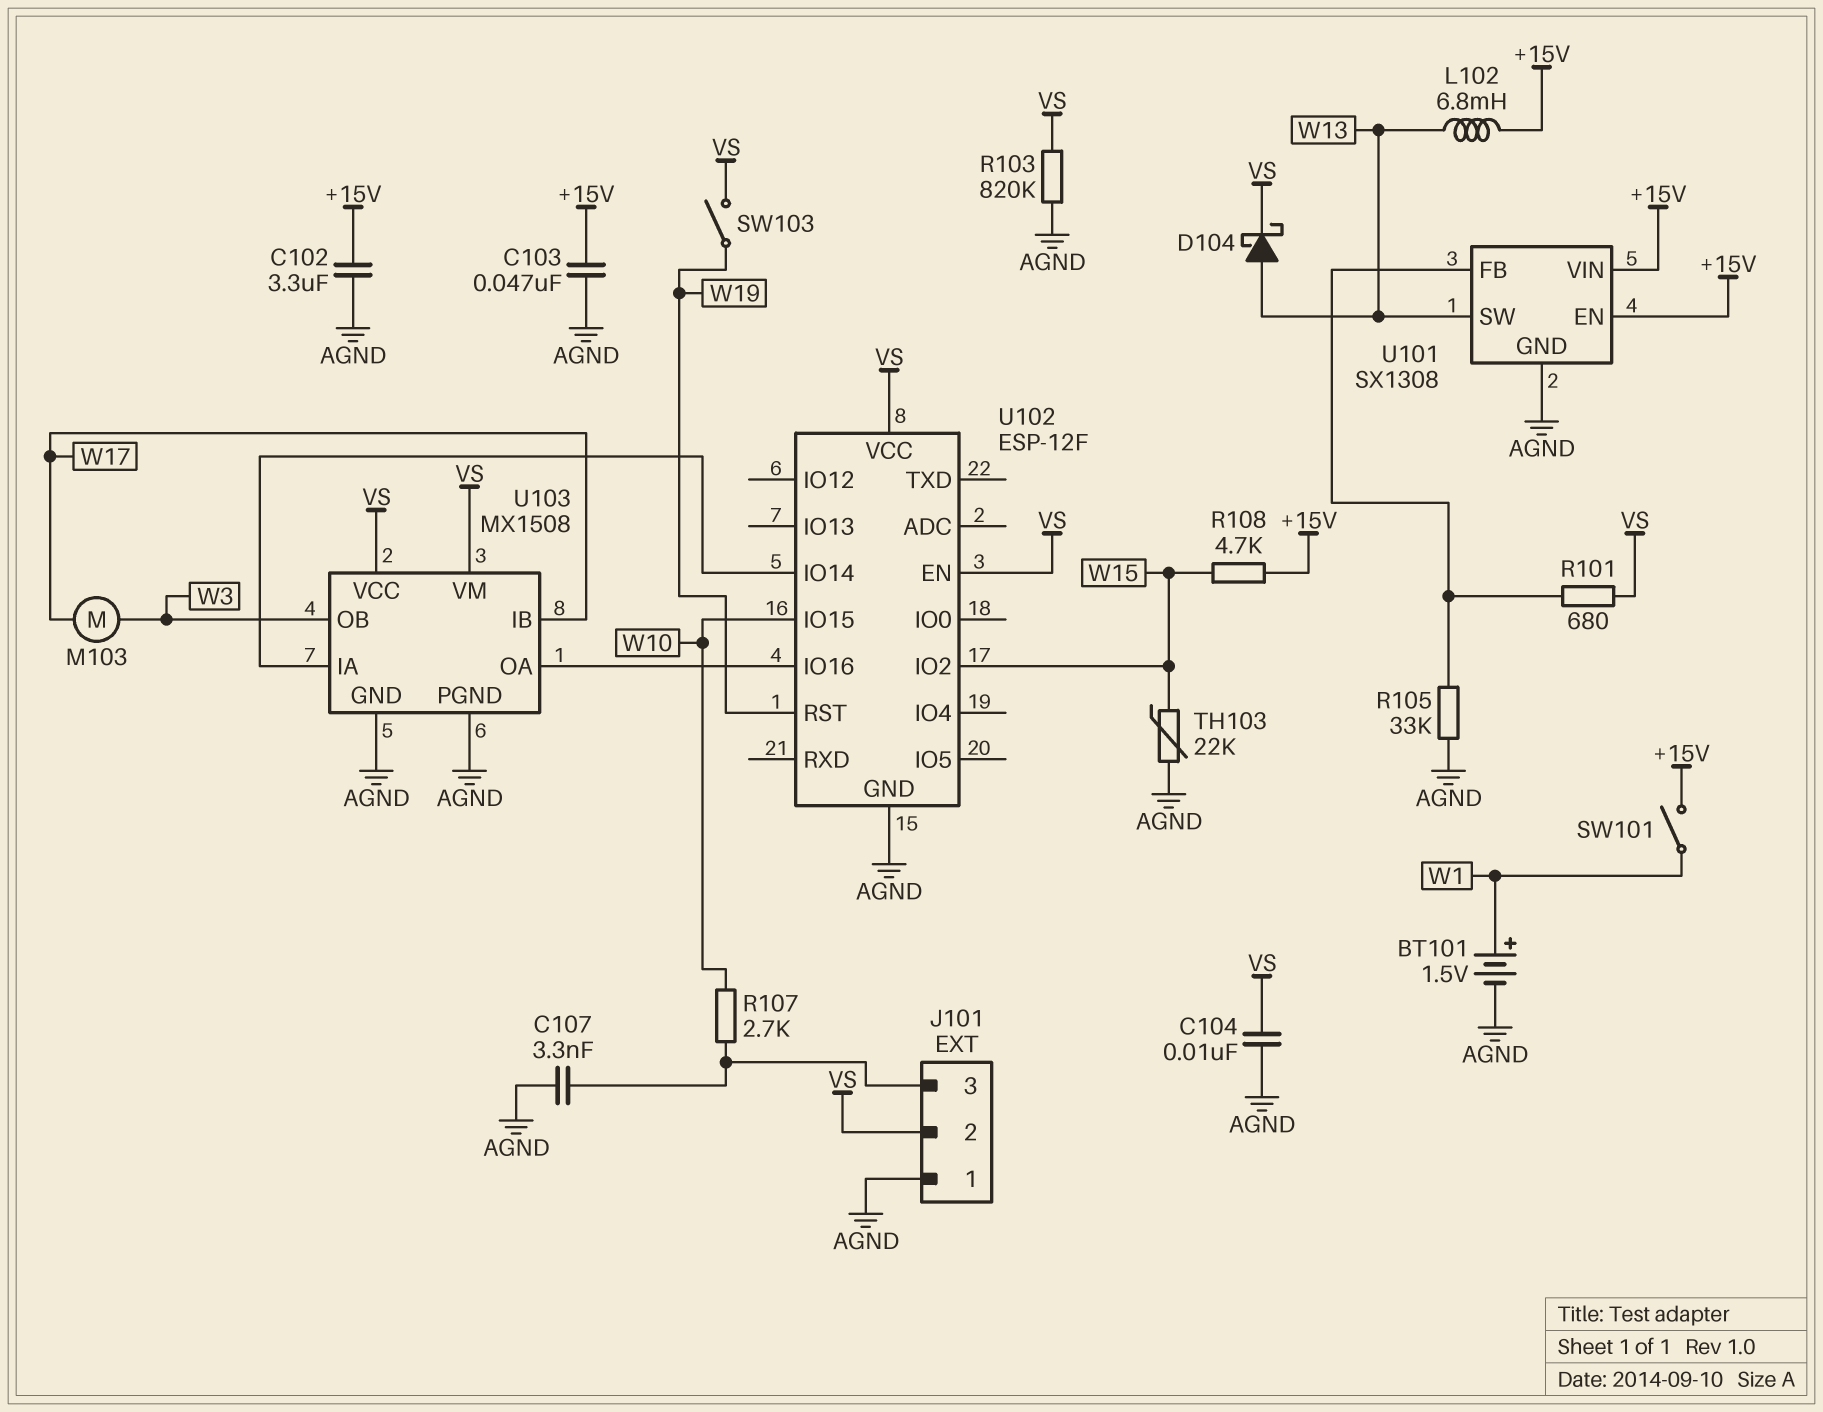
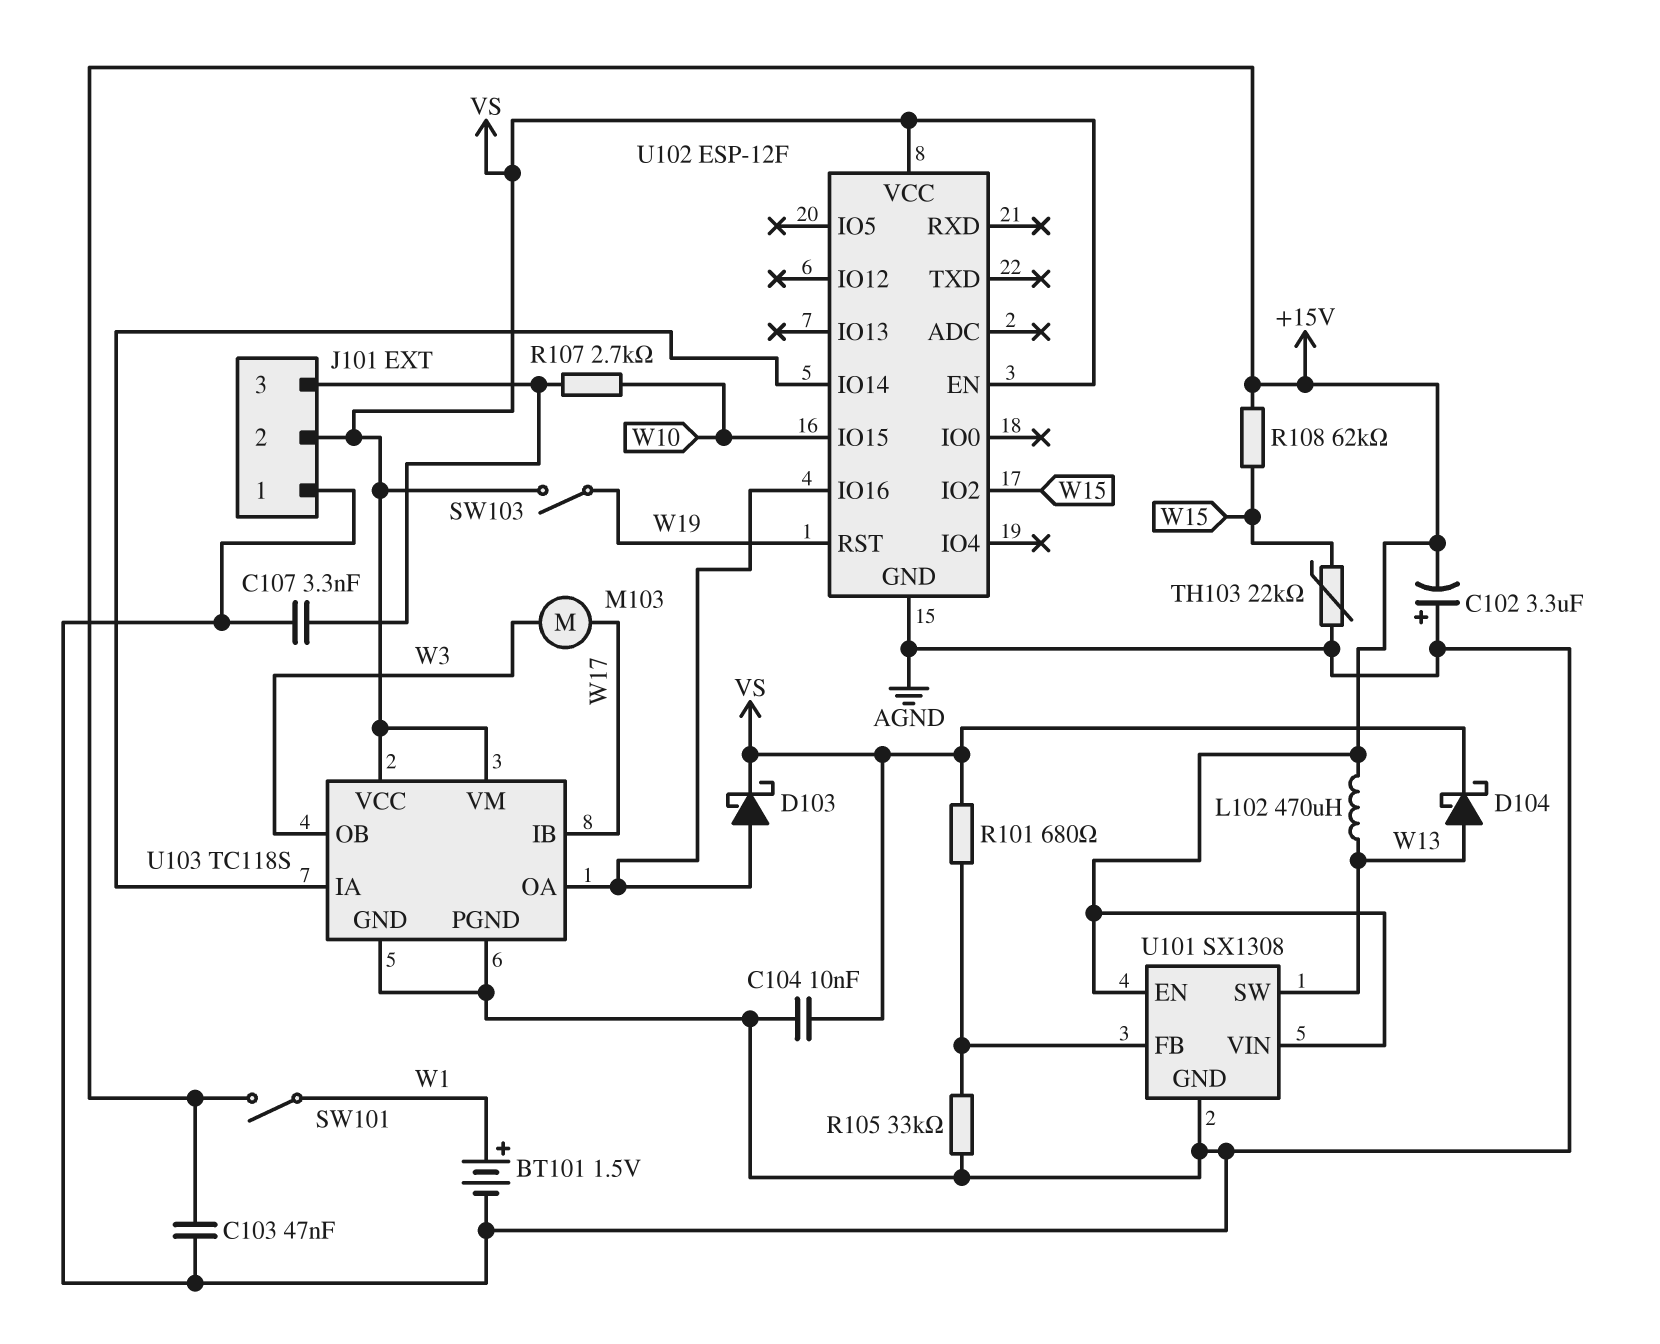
C102: 3.3uF (+15V, AGND) -> 3.3uF (plus AGND, minus +15V)
D103: none -> schottky (A U102/IO16, K VS)
L102: 6.8mH (+15V, W13) -> 470uH (+15V, W13)
R103: 820k (AGND, VS) -> none
R108: 4.7k (+15V, W15) -> 62k (+15V, W15)
U103: MX1508 -> TC118S

